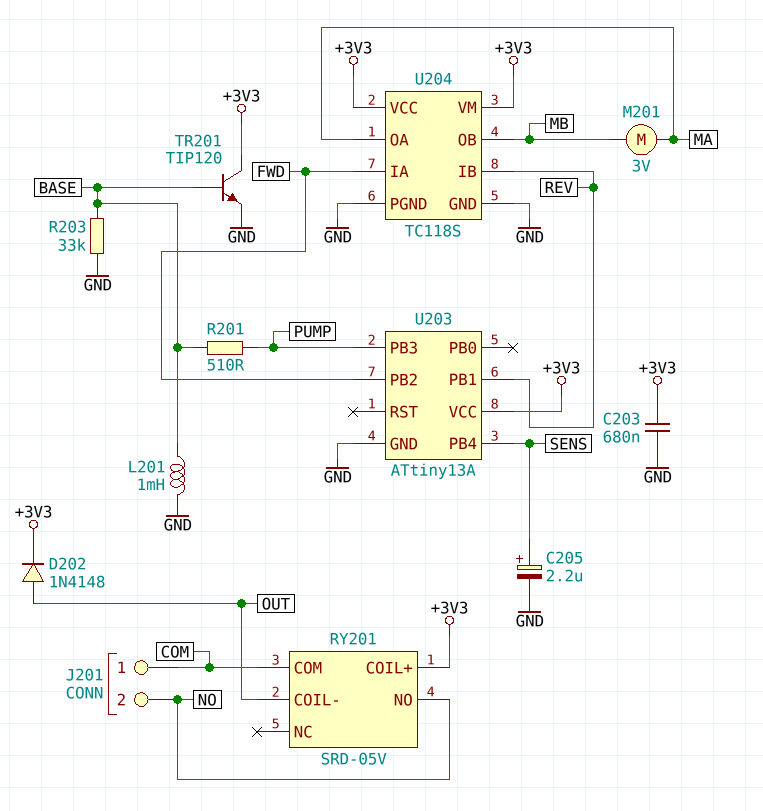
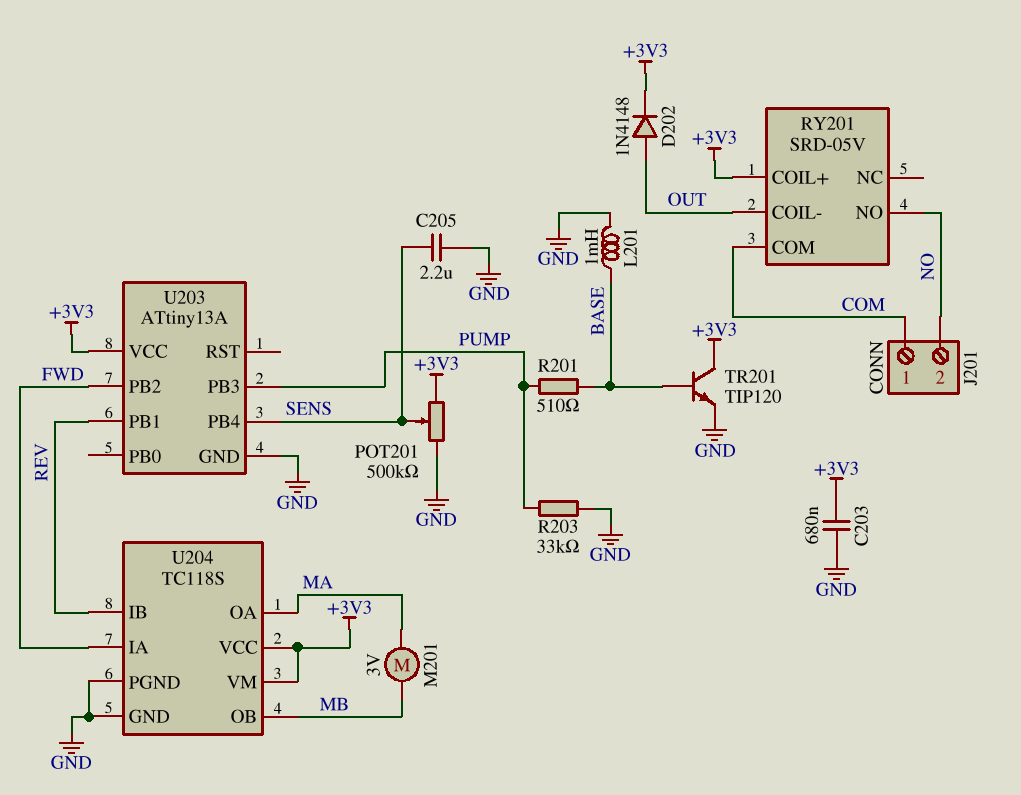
C205: 2.2uF (plus SENS, minus GND) -> 2.2uF (GND, SENS)
POT201: none -> 500k (+3V3, GND, wiper SENS)
R203: 33k (BASE, GND) -> 33k (GND, PUMP)

